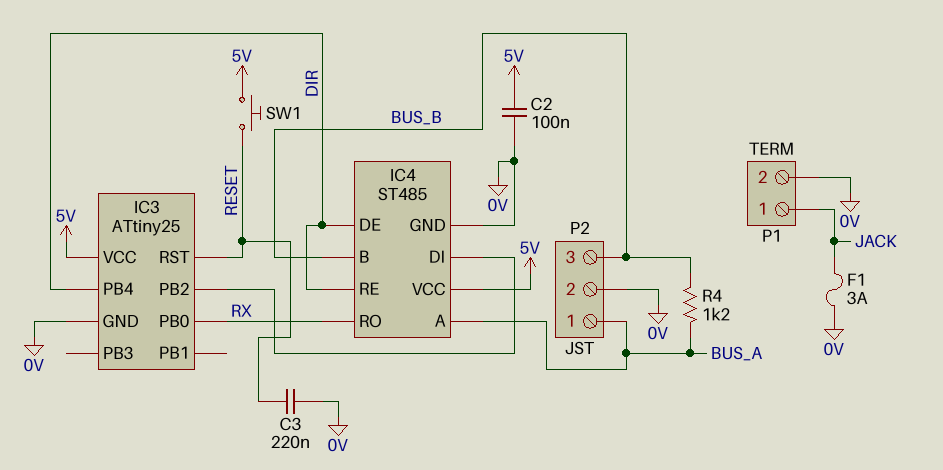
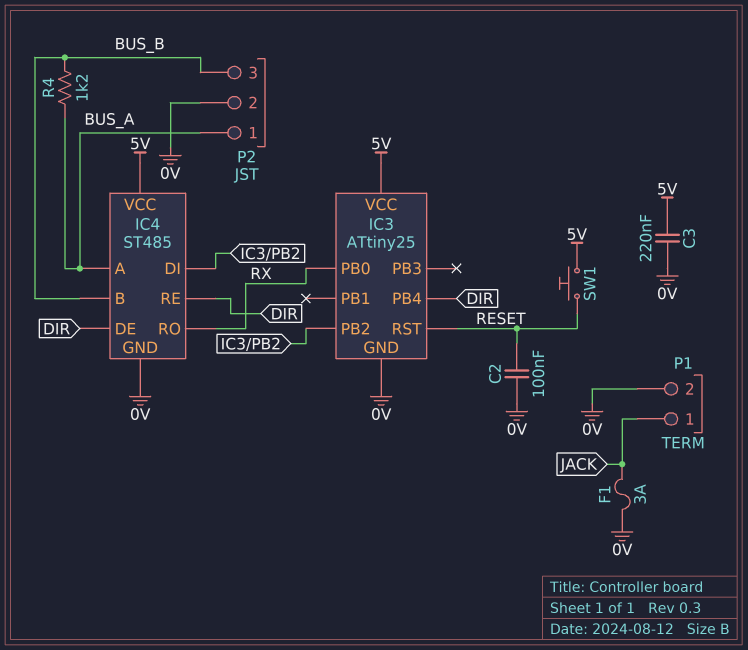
C2: 100nF (0V, 5V) -> 100nF (0V, RESET)
C3: 220nF (0V, RESET) -> 220nF (0V, 5V)

